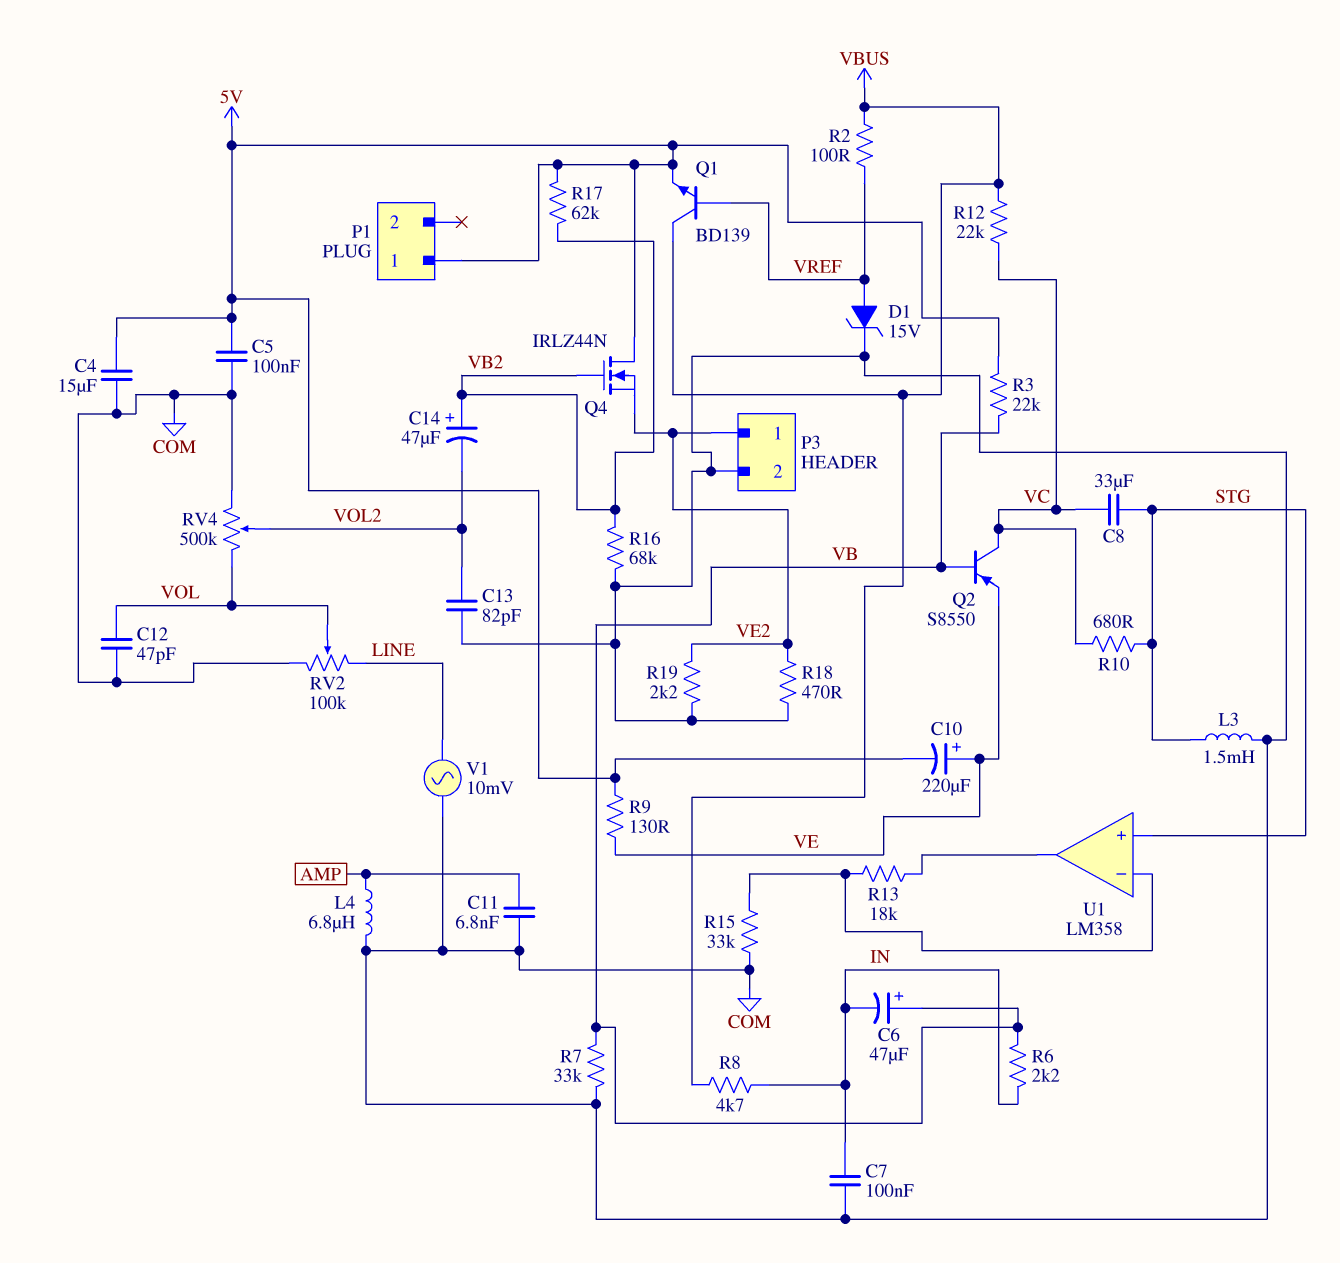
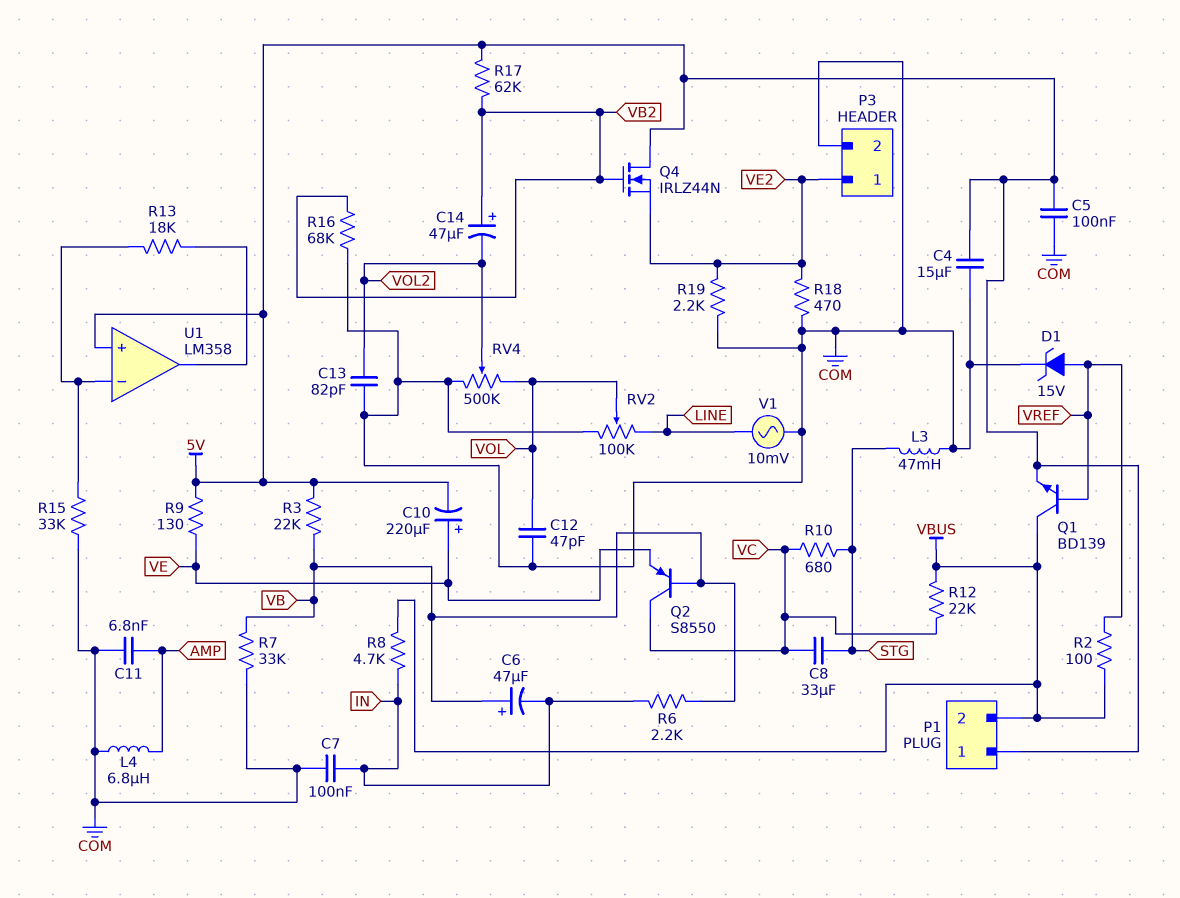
L3: 1.5mH (COM, STG) -> 47mH (COM, STG)
P1 pin 2: none -> VBUS
U1 pin in+: STG -> 5V

